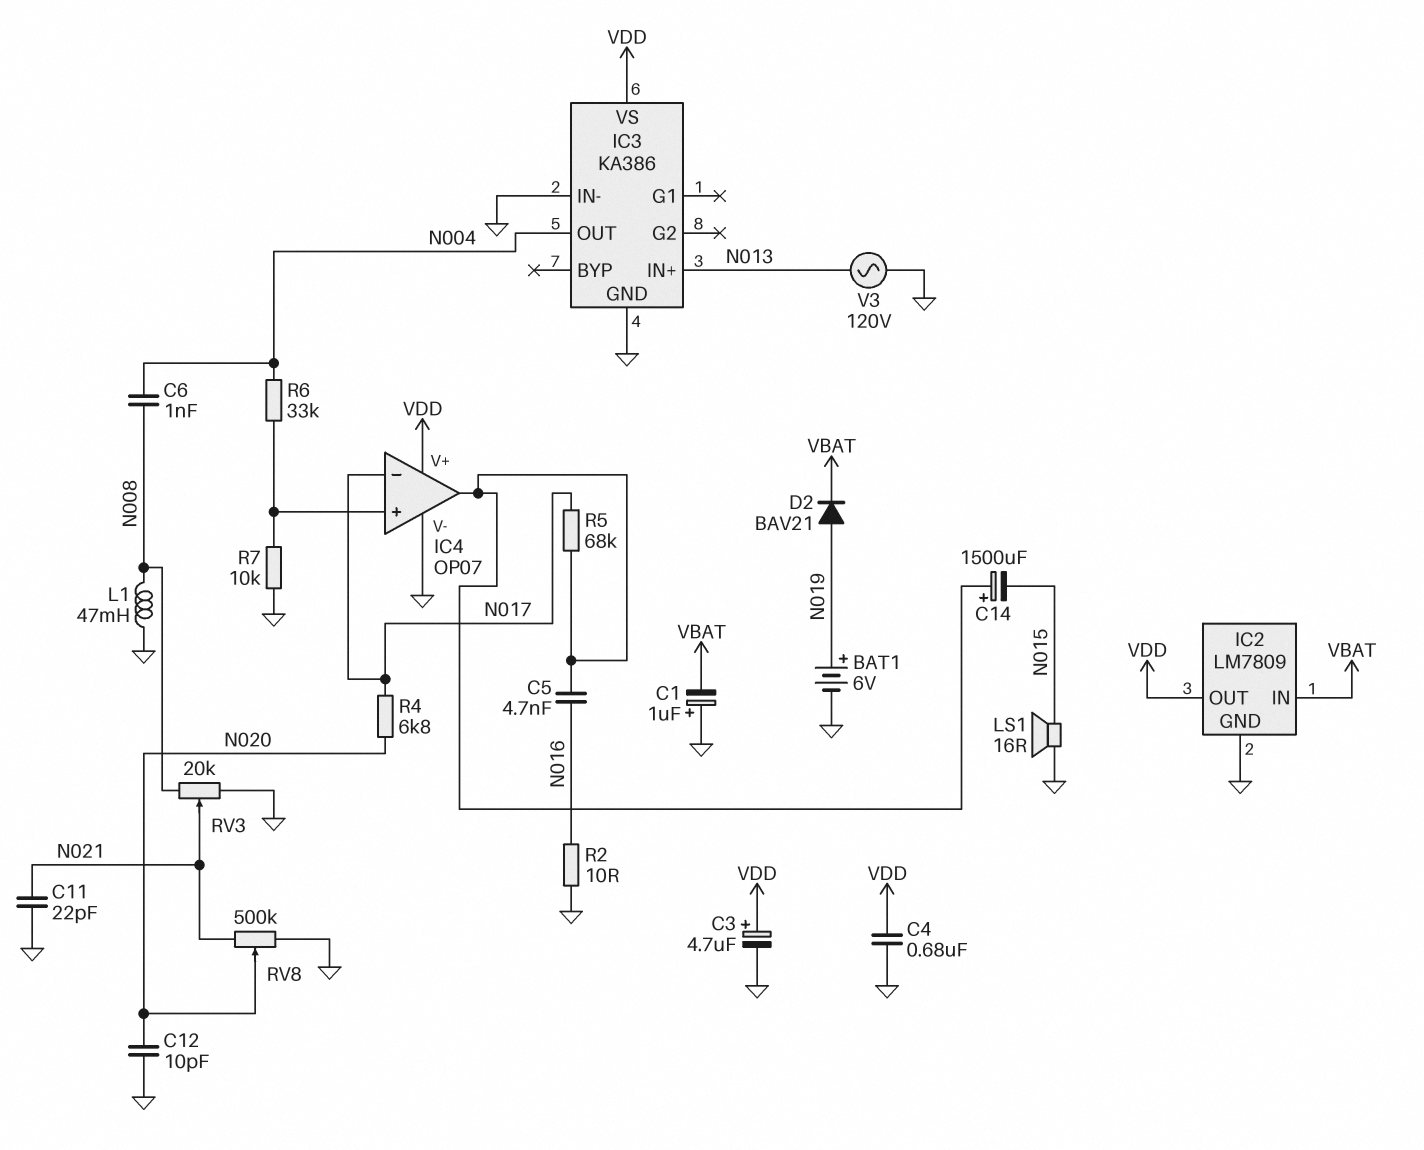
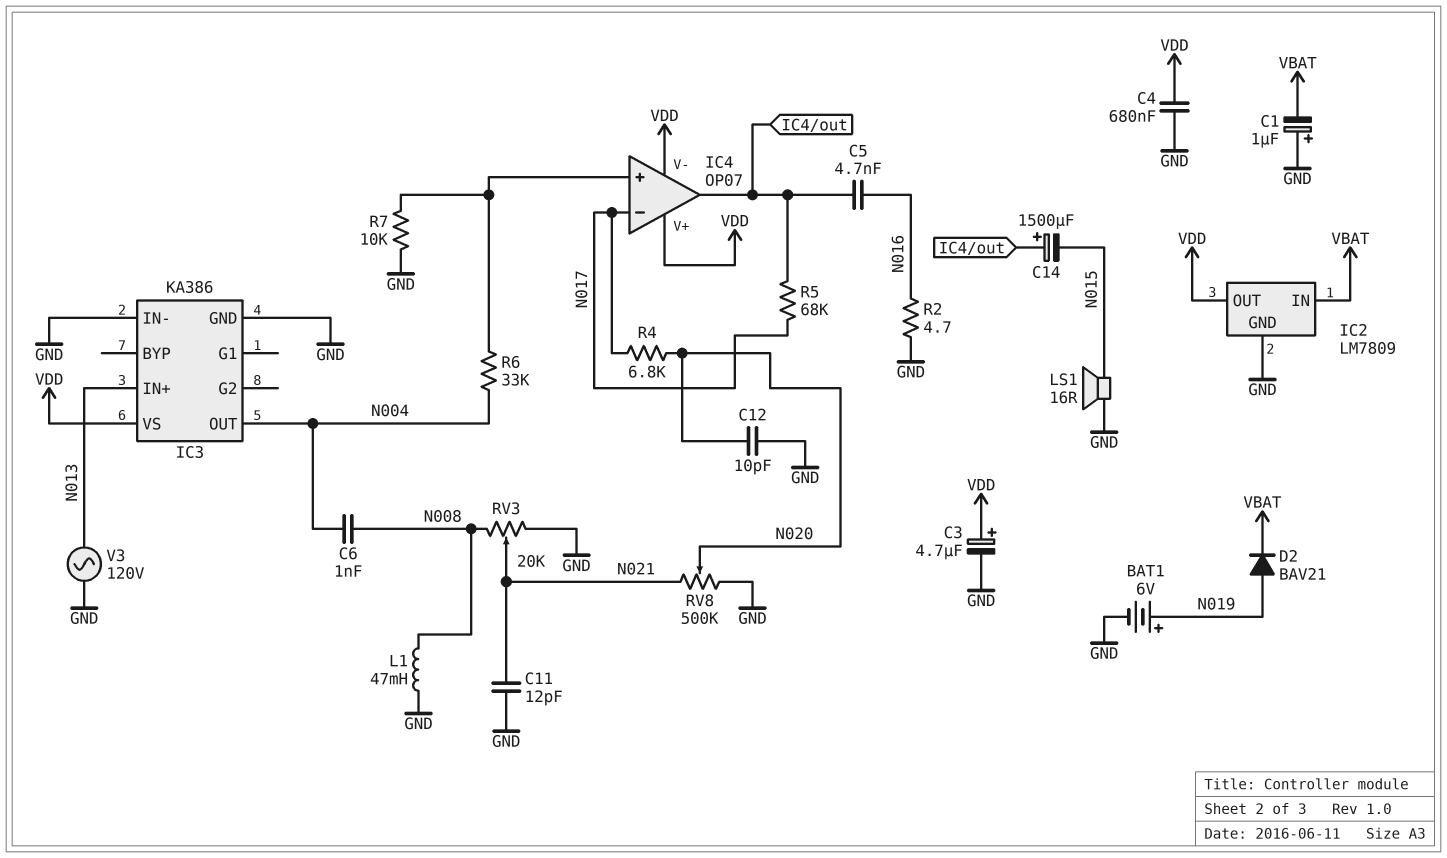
C11: 22pF (GND, N021) -> 12pF (GND, N021)
IC4 pin V-: GND -> VDD
R2: 10 (GND, N016) -> 4.7 (GND, N016)

